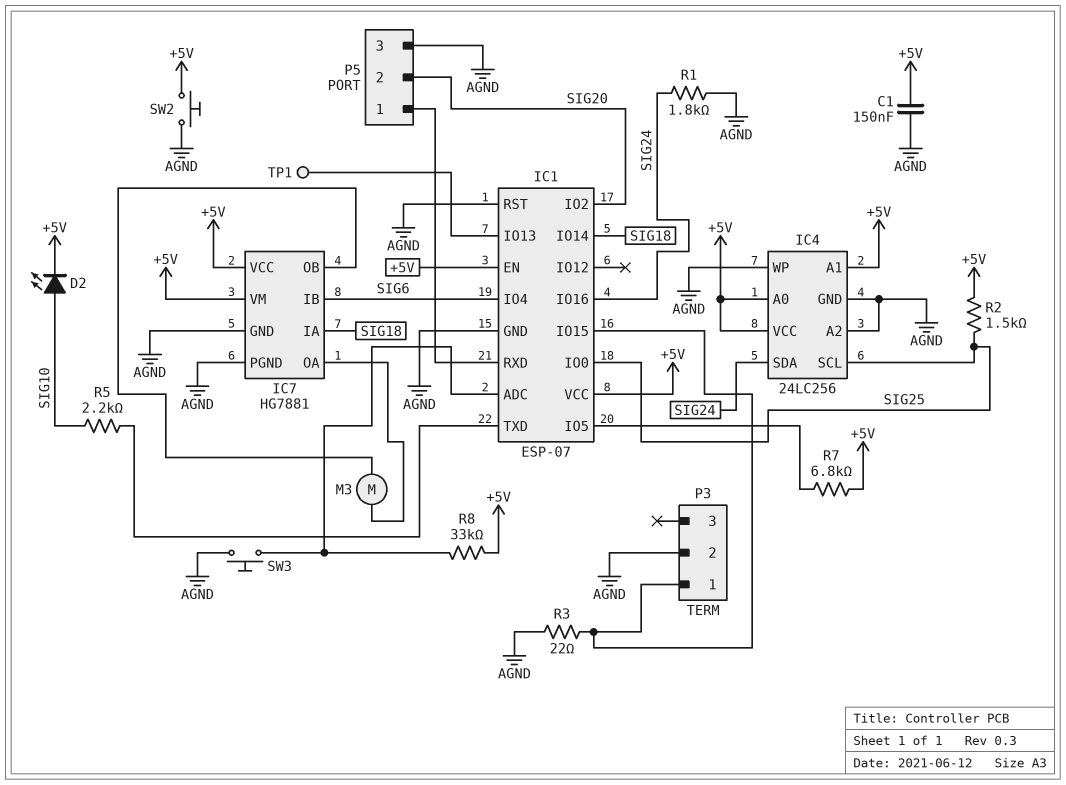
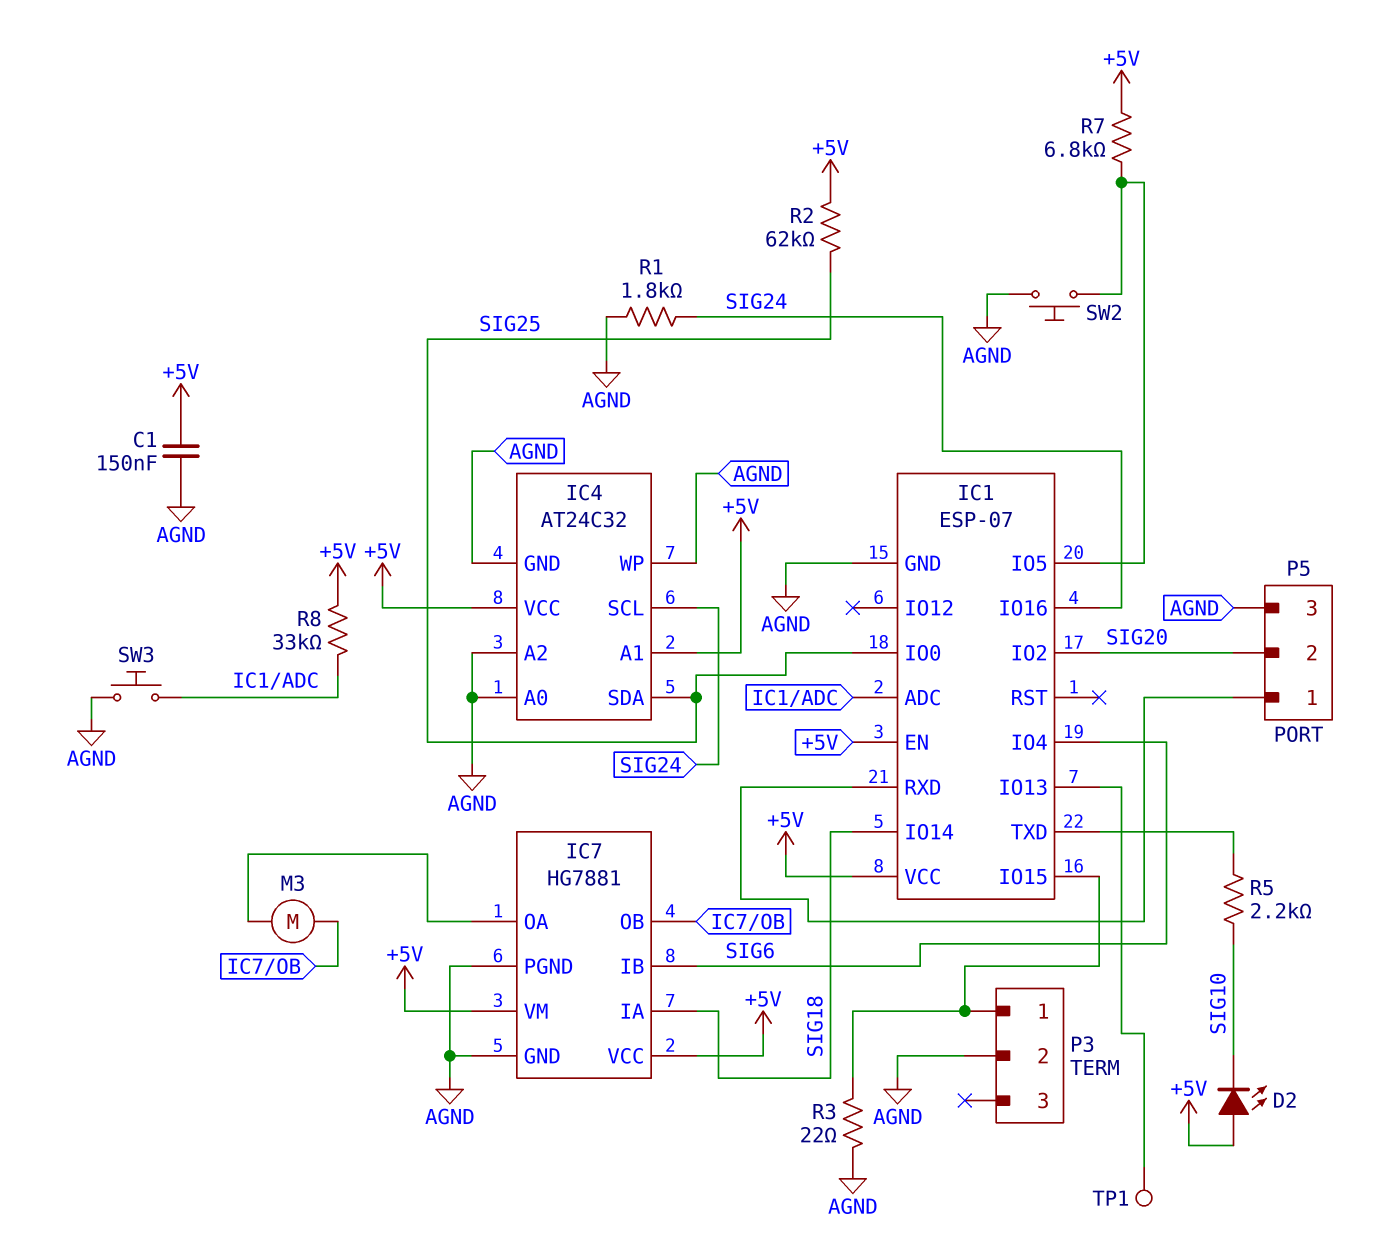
D2: LED (A SIG10, K +5V) -> LED (A +5V, K SIG10)
IC1 pin RST: AGND -> none
IC4: 24LC256 -> AT24C32
IC4 pin A0: +5V -> AGND
IC4 pin SCL: SIG25 -> SIG24
IC4 pin SDA: SIG24 -> SIG25
R2: 1.5k (+5V, SIG25) -> 62k (+5V, SIG25)
SW2: button (+5V, AGND) -> button (AGND, IC1/IO5)

